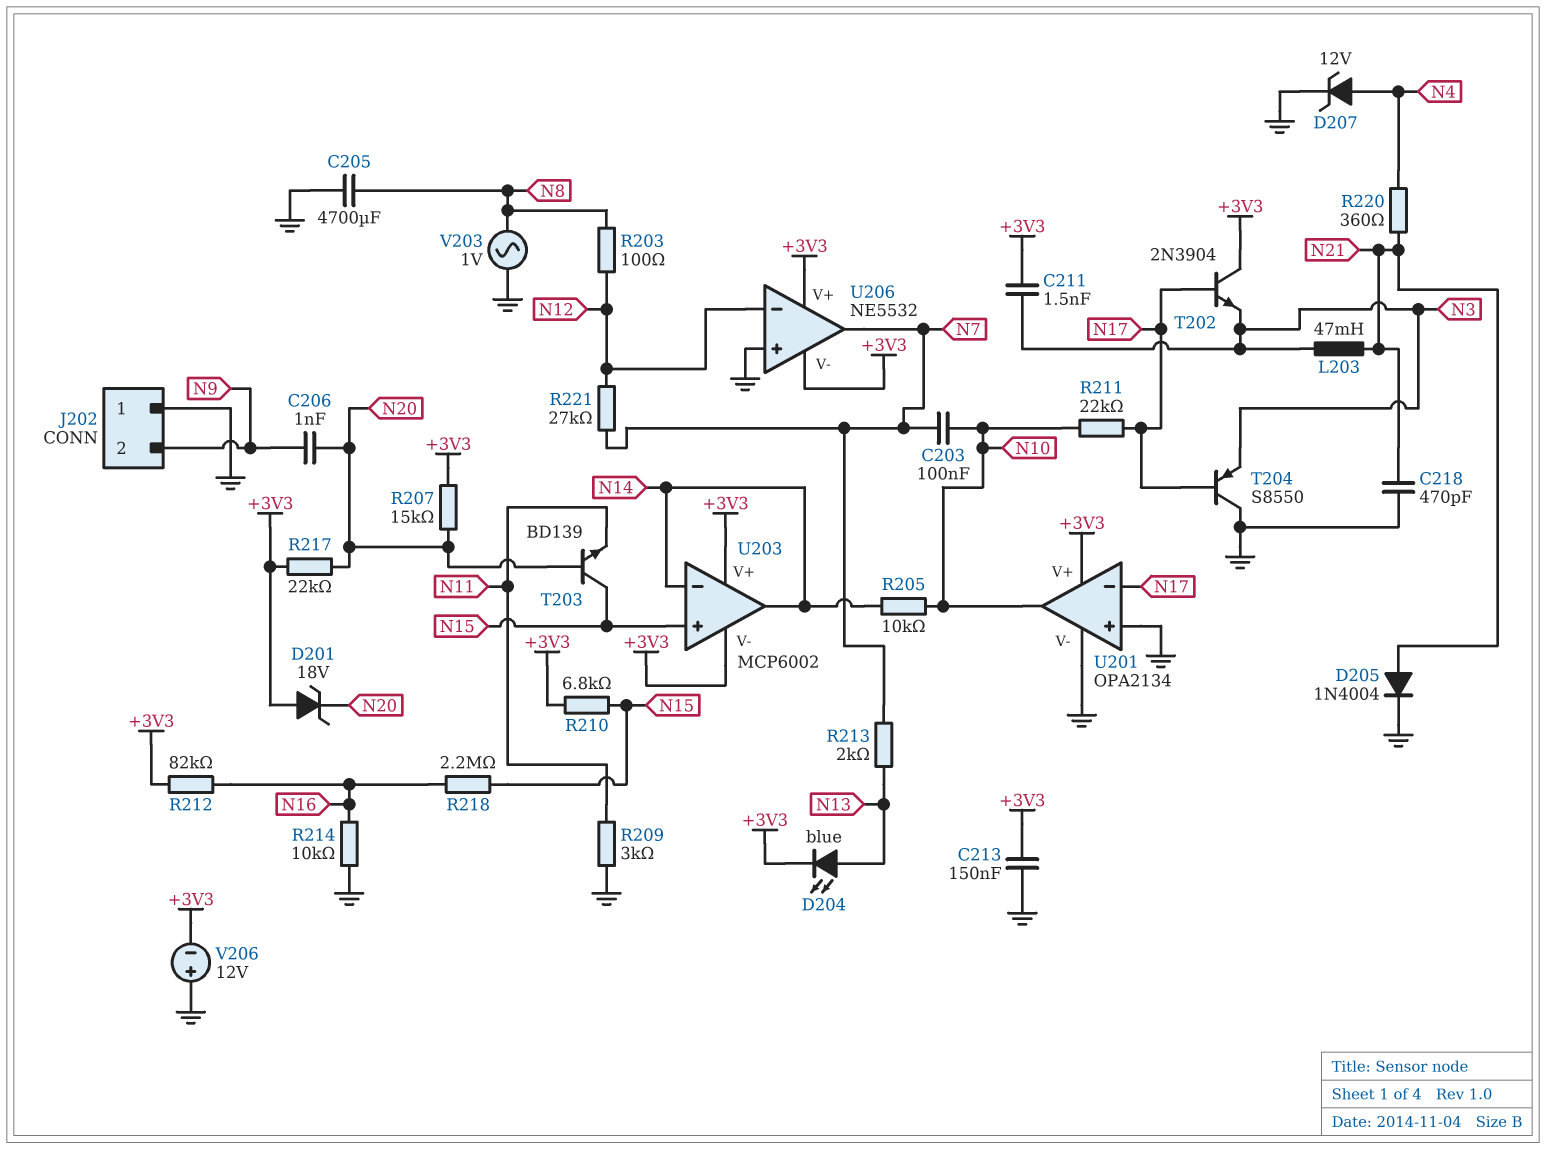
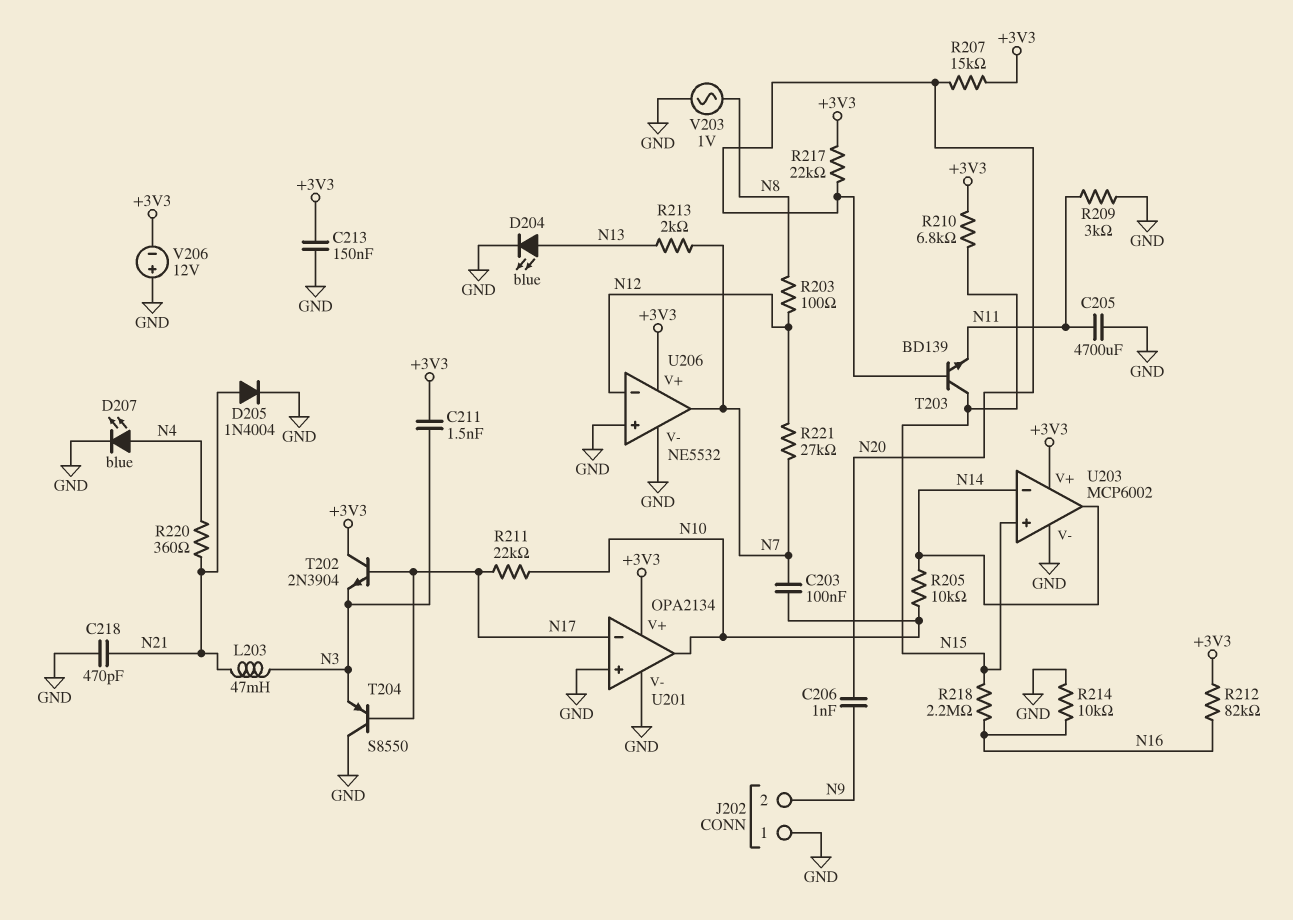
C205: 4700uF (GND, N8) -> 4700uF (GND, N11)
D201: zener 18V (A +3V3, K N20) -> none
D204: LED blue (A N13, K +3V3) -> LED blue (A N13, K GND)
D207: zener 12V (A N4, K GND) -> LED blue (A N4, K GND)
U203 pin V-: +3V3 -> GND
U206 pin V-: +3V3 -> GND

